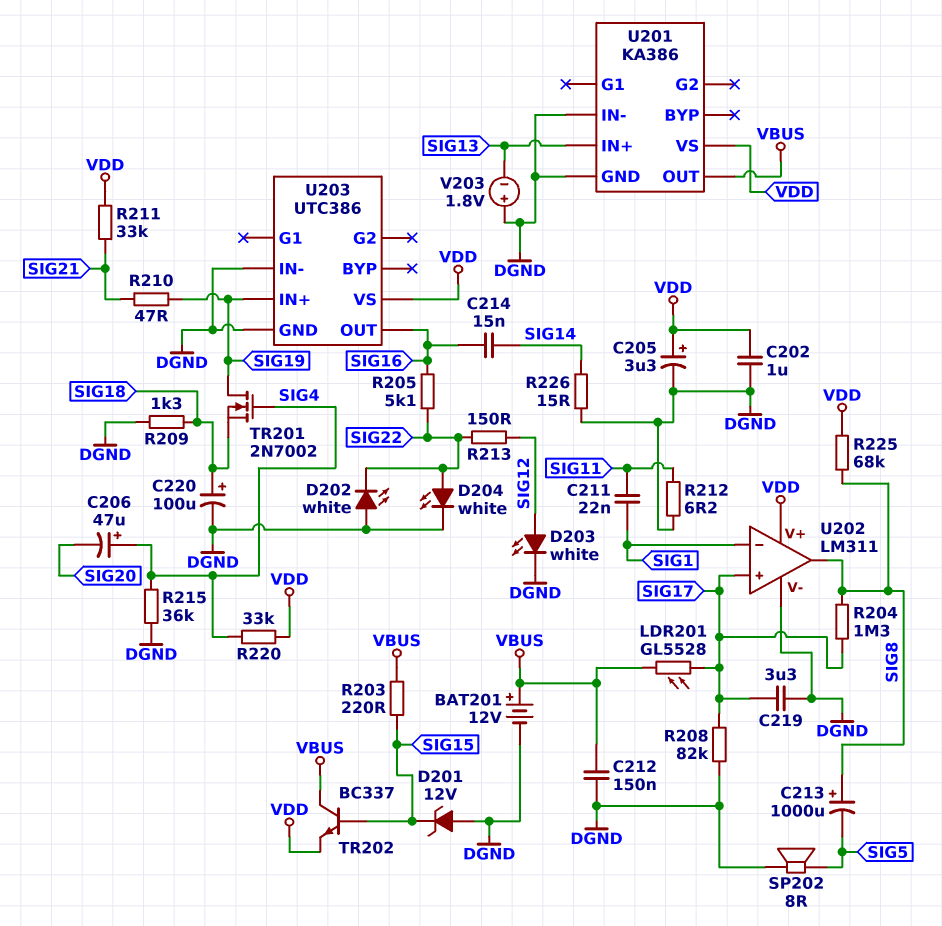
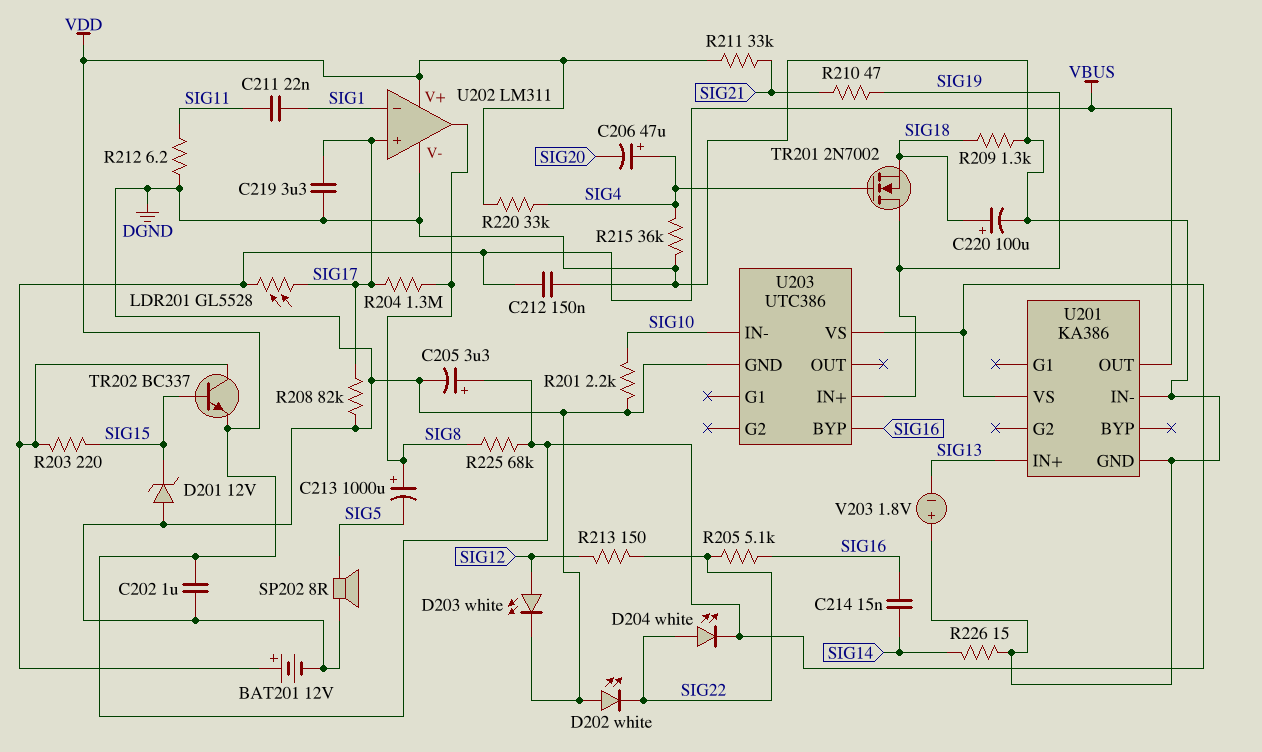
D204: LED white (A SIG22, K DGND) -> LED white (A SIG22, K VDD)
R201: none -> 2.2k (DGND, SIG10)
U203 pin BYP: none -> SIG16
U203 pin IN-: DGND -> SIG10
U203 pin OUT: SIG16 -> none

